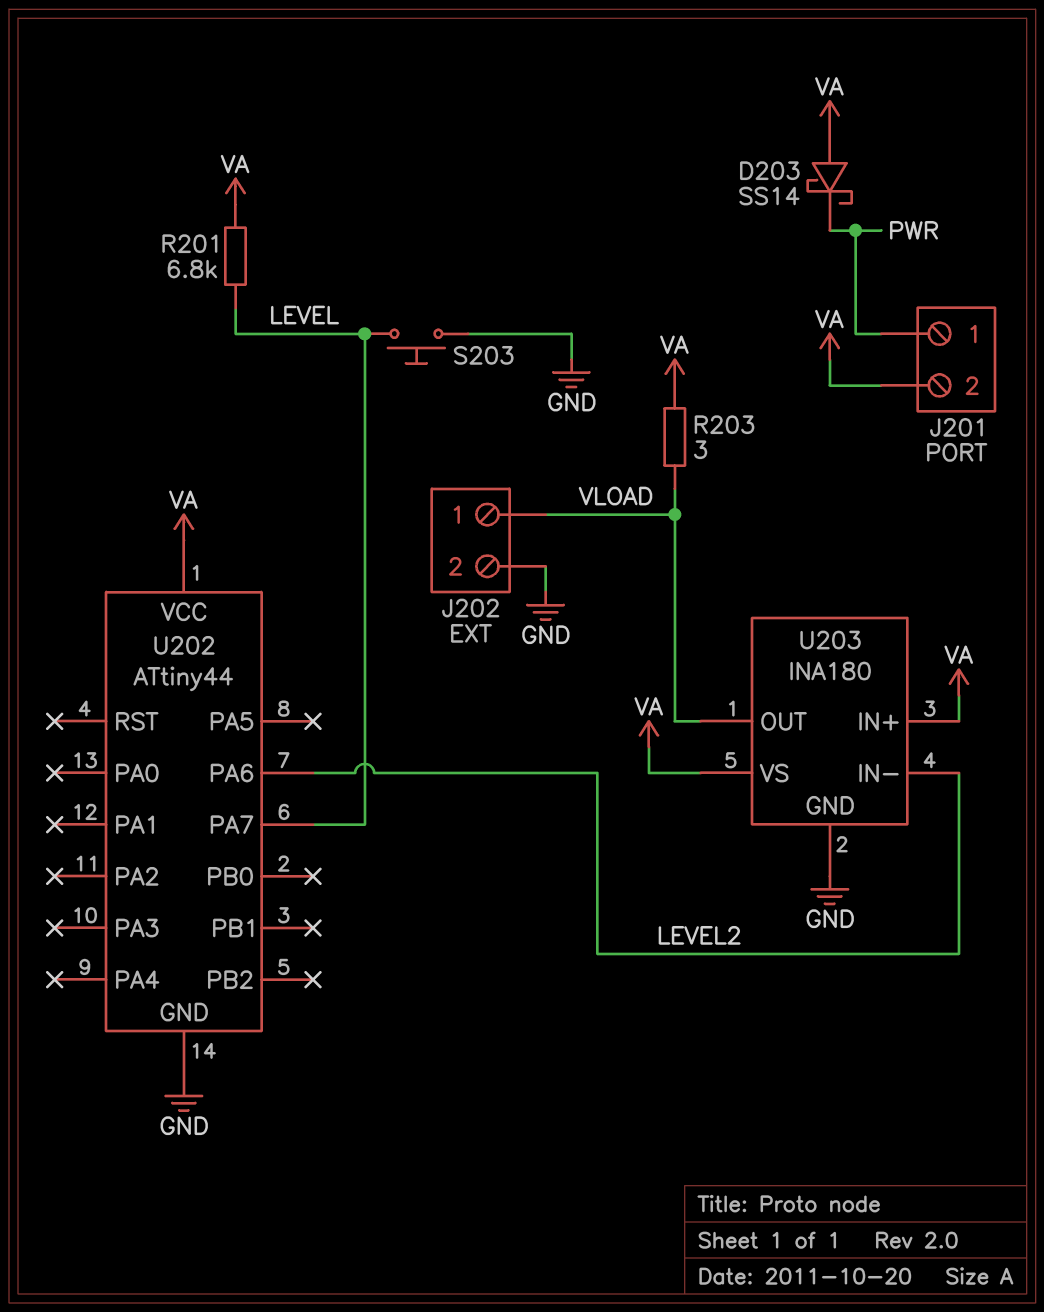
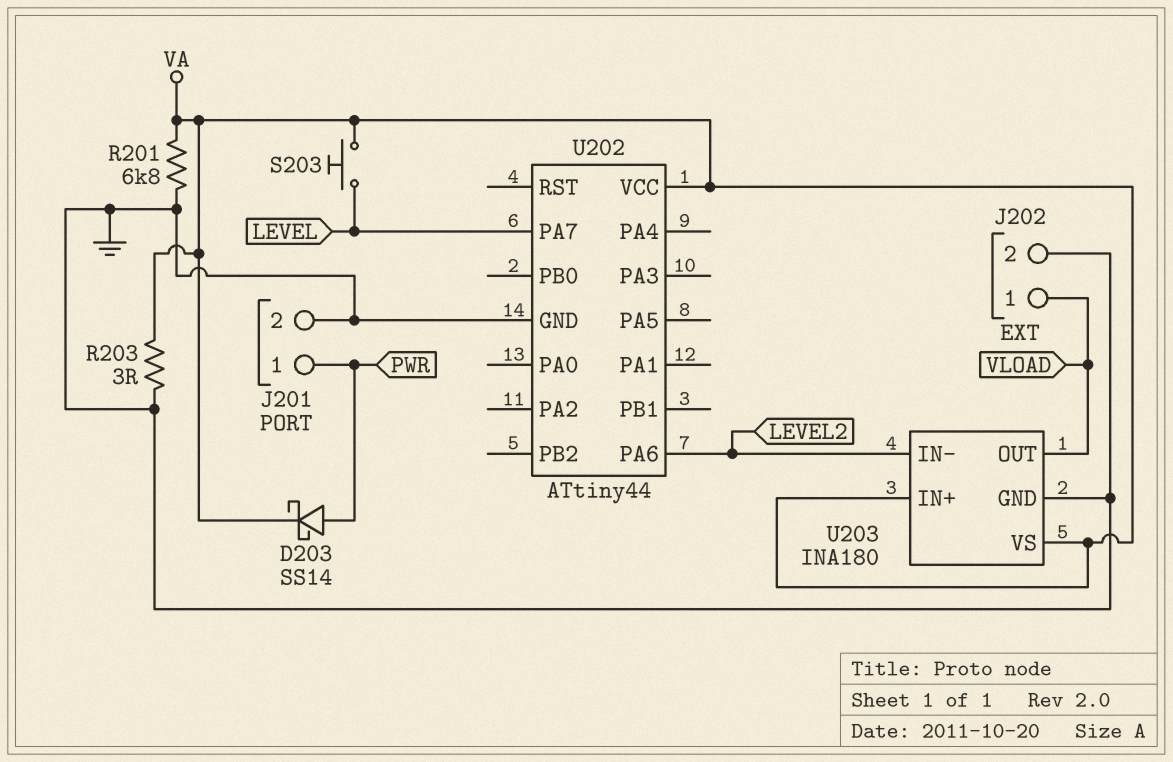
D203: schottky SS14 (A VA, K PWR) -> schottky SS14 (A PWR, K VA)
J201 pin 2: VA -> GND
R201: 6.8k (LEVEL, VA) -> 6.8k (GND, VA)
R203: 3 (VA, VLOAD) -> 3 (GND, VA)
S203: button (GND, LEVEL) -> button (LEVEL, VA)

